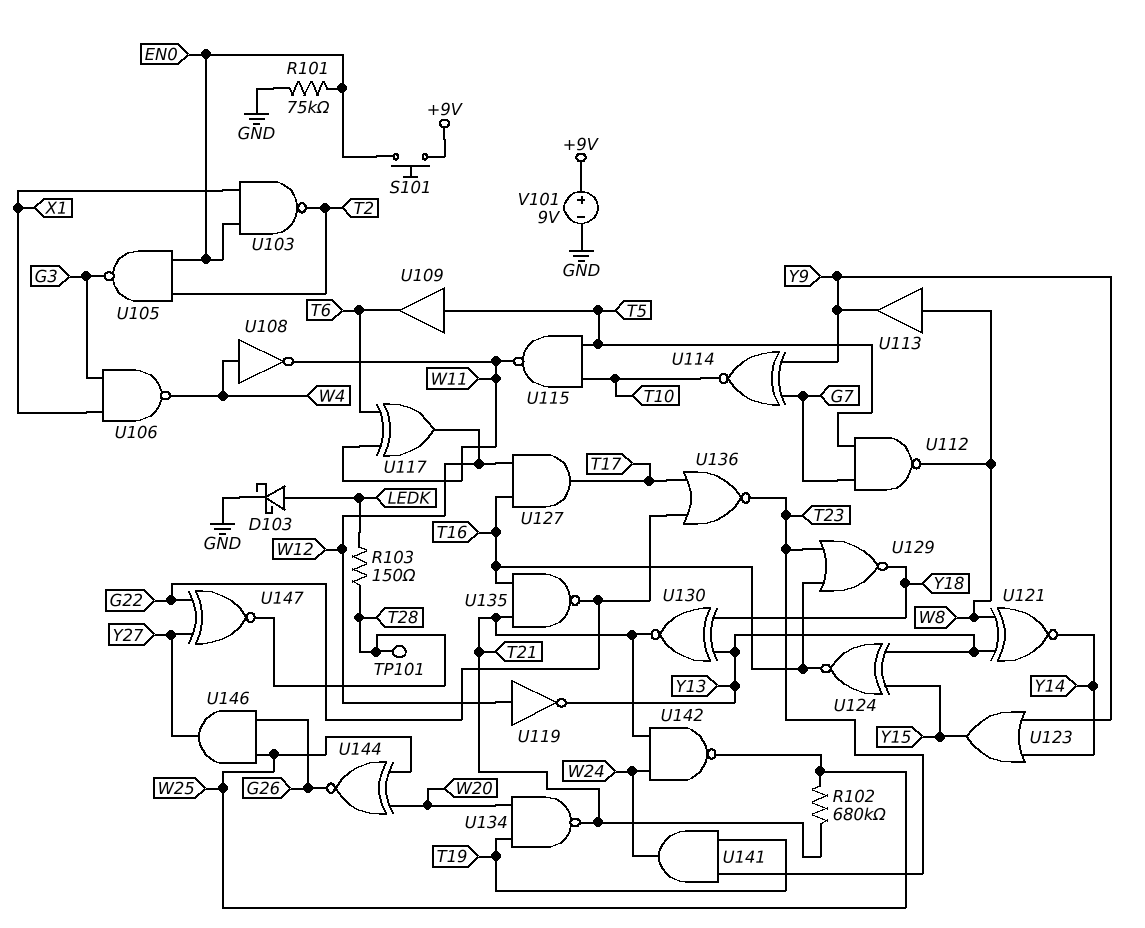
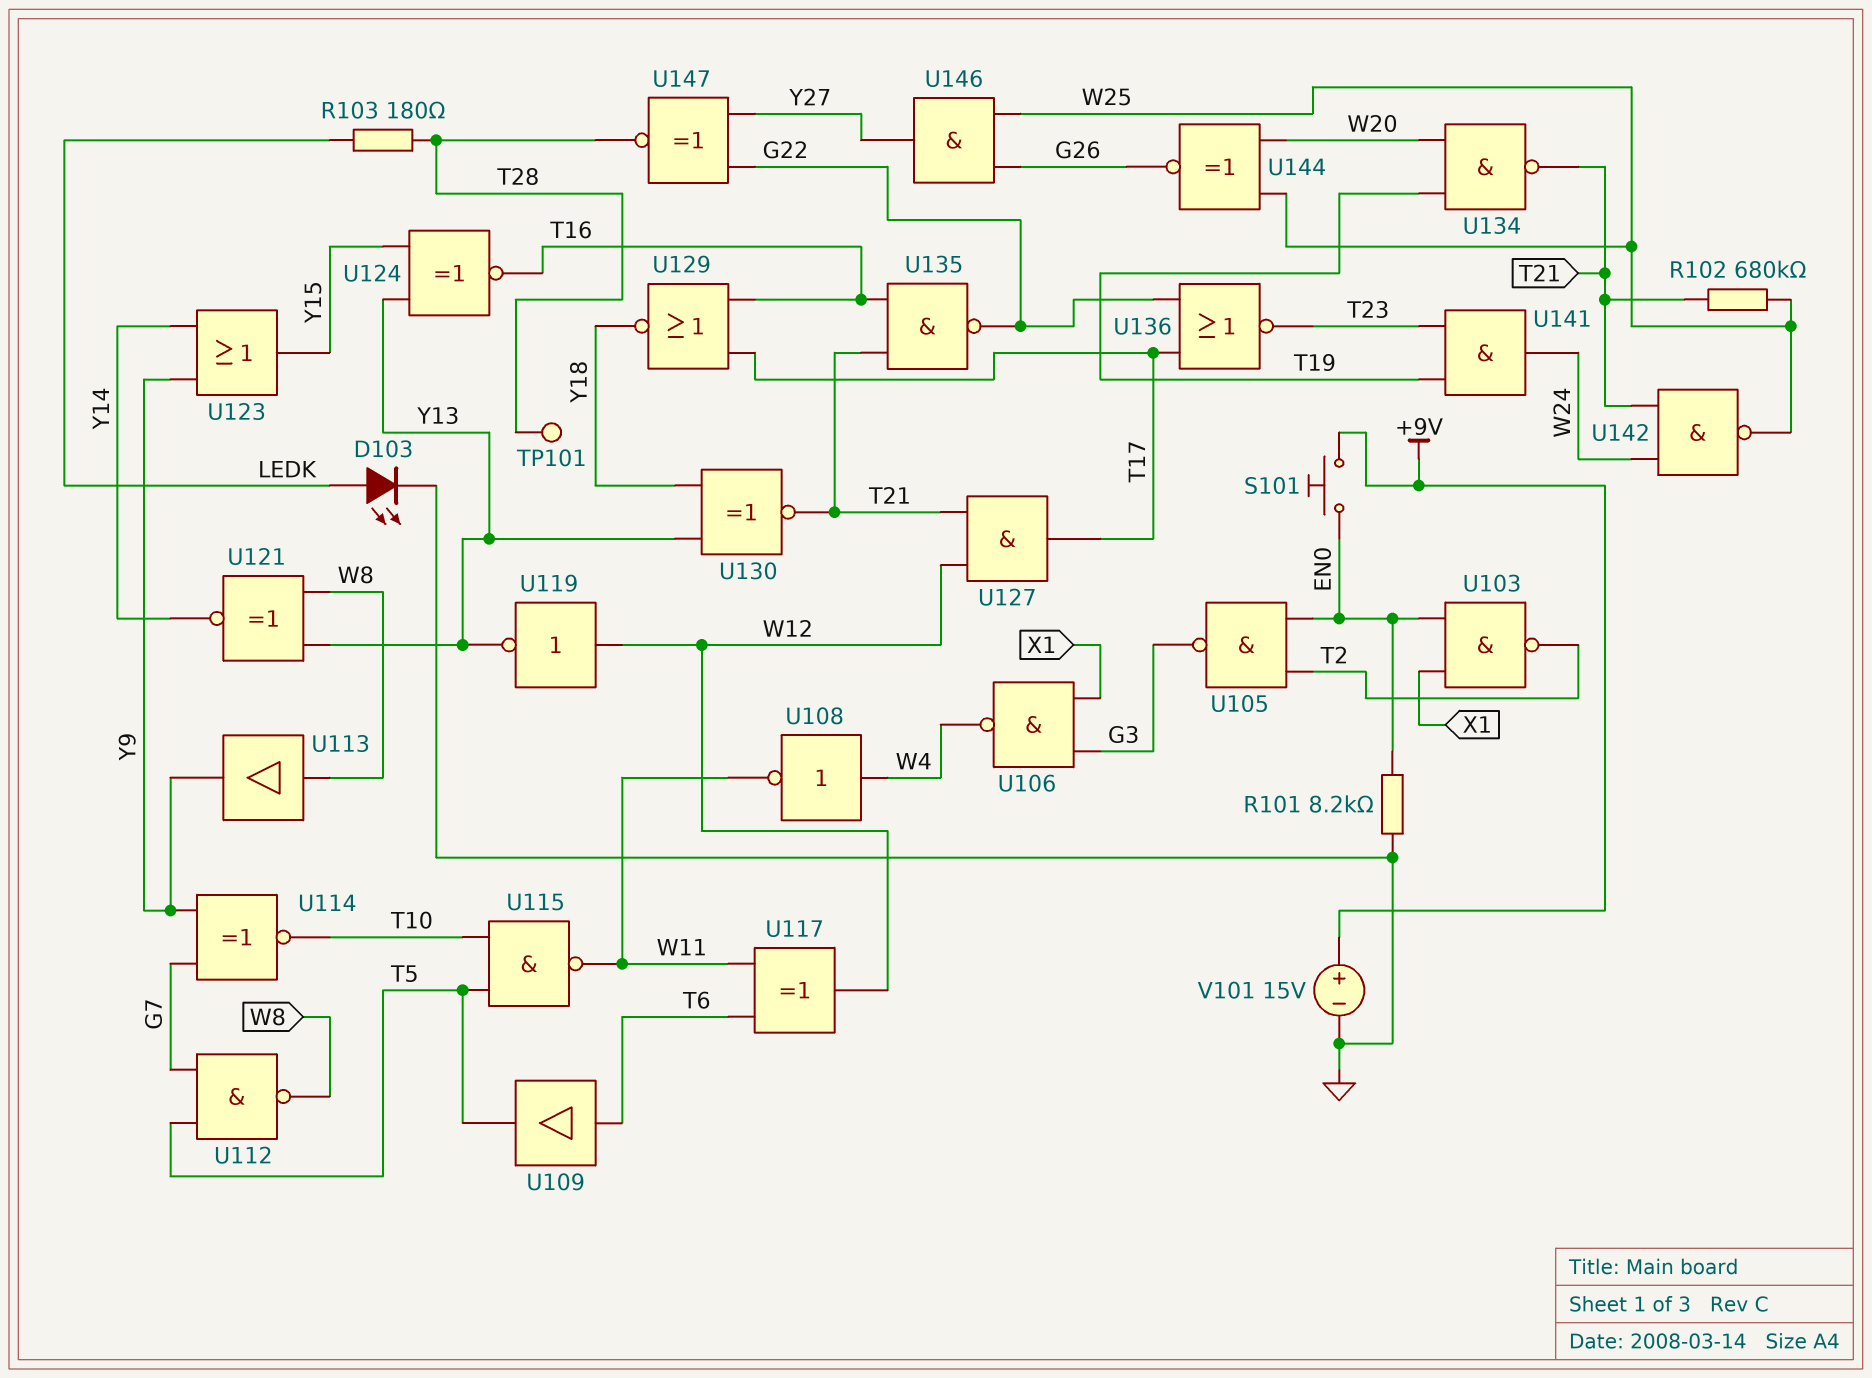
D103: schottky (A LEDK, K GND) -> LED (A LEDK, K GND)
R101: 75k (EN0, GND) -> 8.2k (EN0, GND)
R103: 150 (LEDK, T28) -> 180 (LEDK, T28)
U109: buffer (in T5, out T6) -> buffer (in T6, out T5)
U127: AND (in T16, in W12, out T17) -> AND (in T21, in W12, out T17)
U129: NOR (in T16, in T23, out Y18) -> NOR (in T16, in T17, out Y18)
V101: 9V (plus +9V, minus GND) -> 15V (plus +9V, minus GND)

